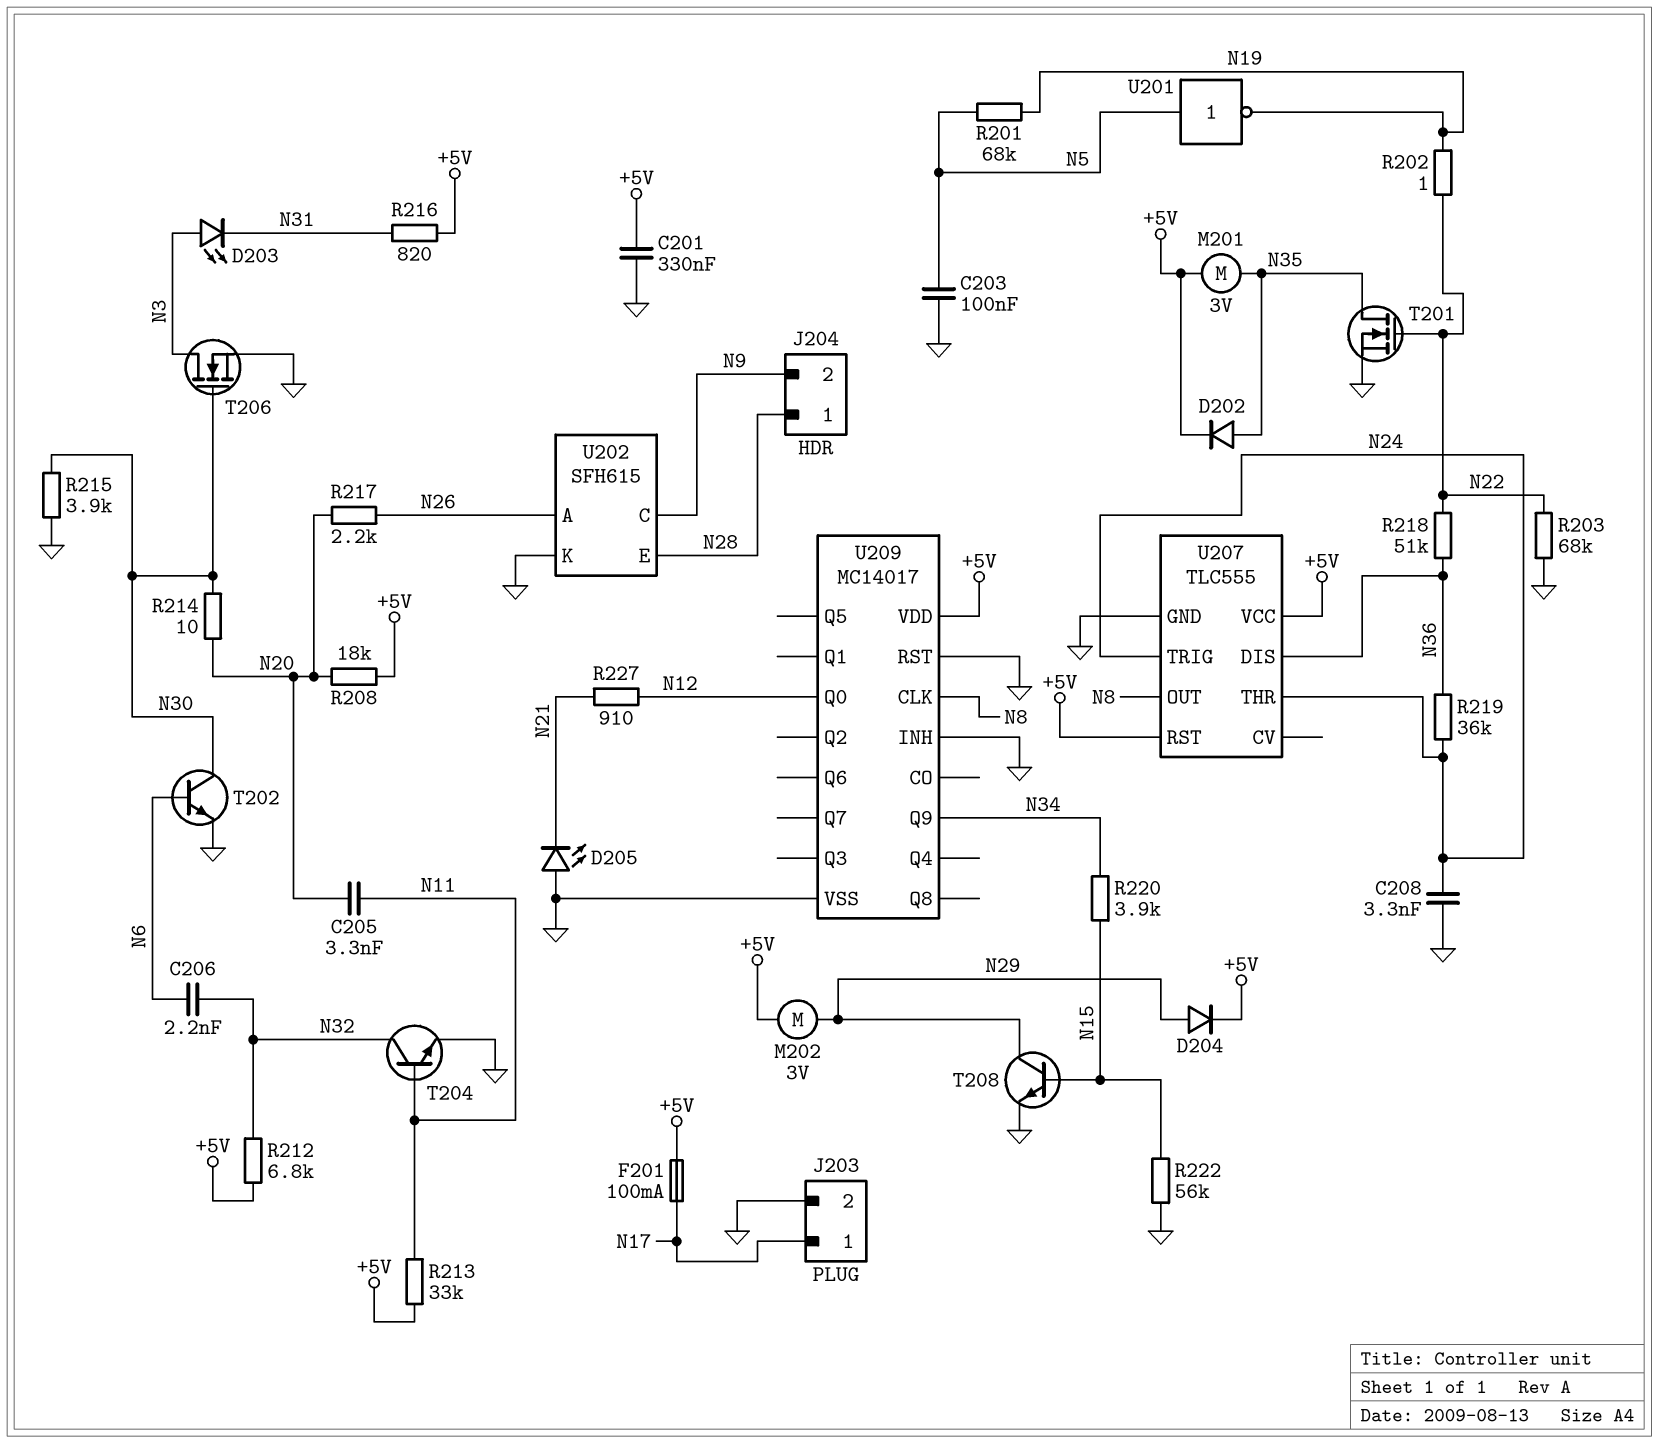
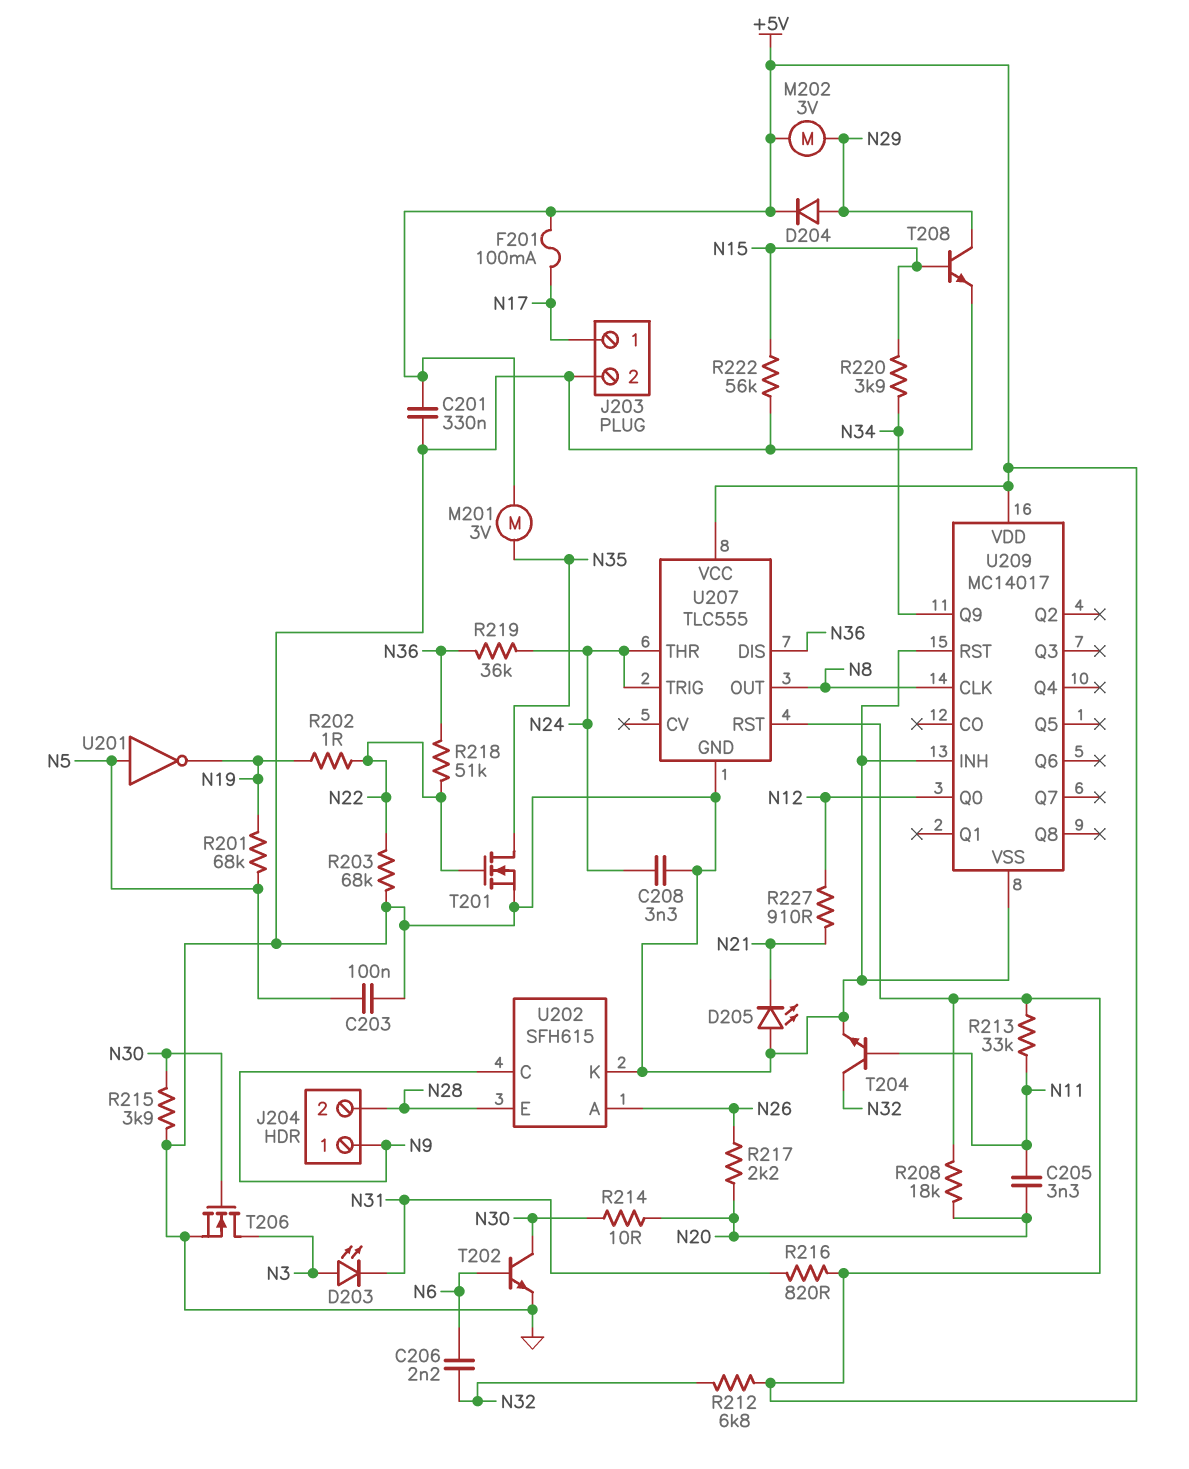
D202: diode (A N35, K +5V) -> none
J204 pin 1: N28 -> N9
J204 pin 2: N9 -> N28

